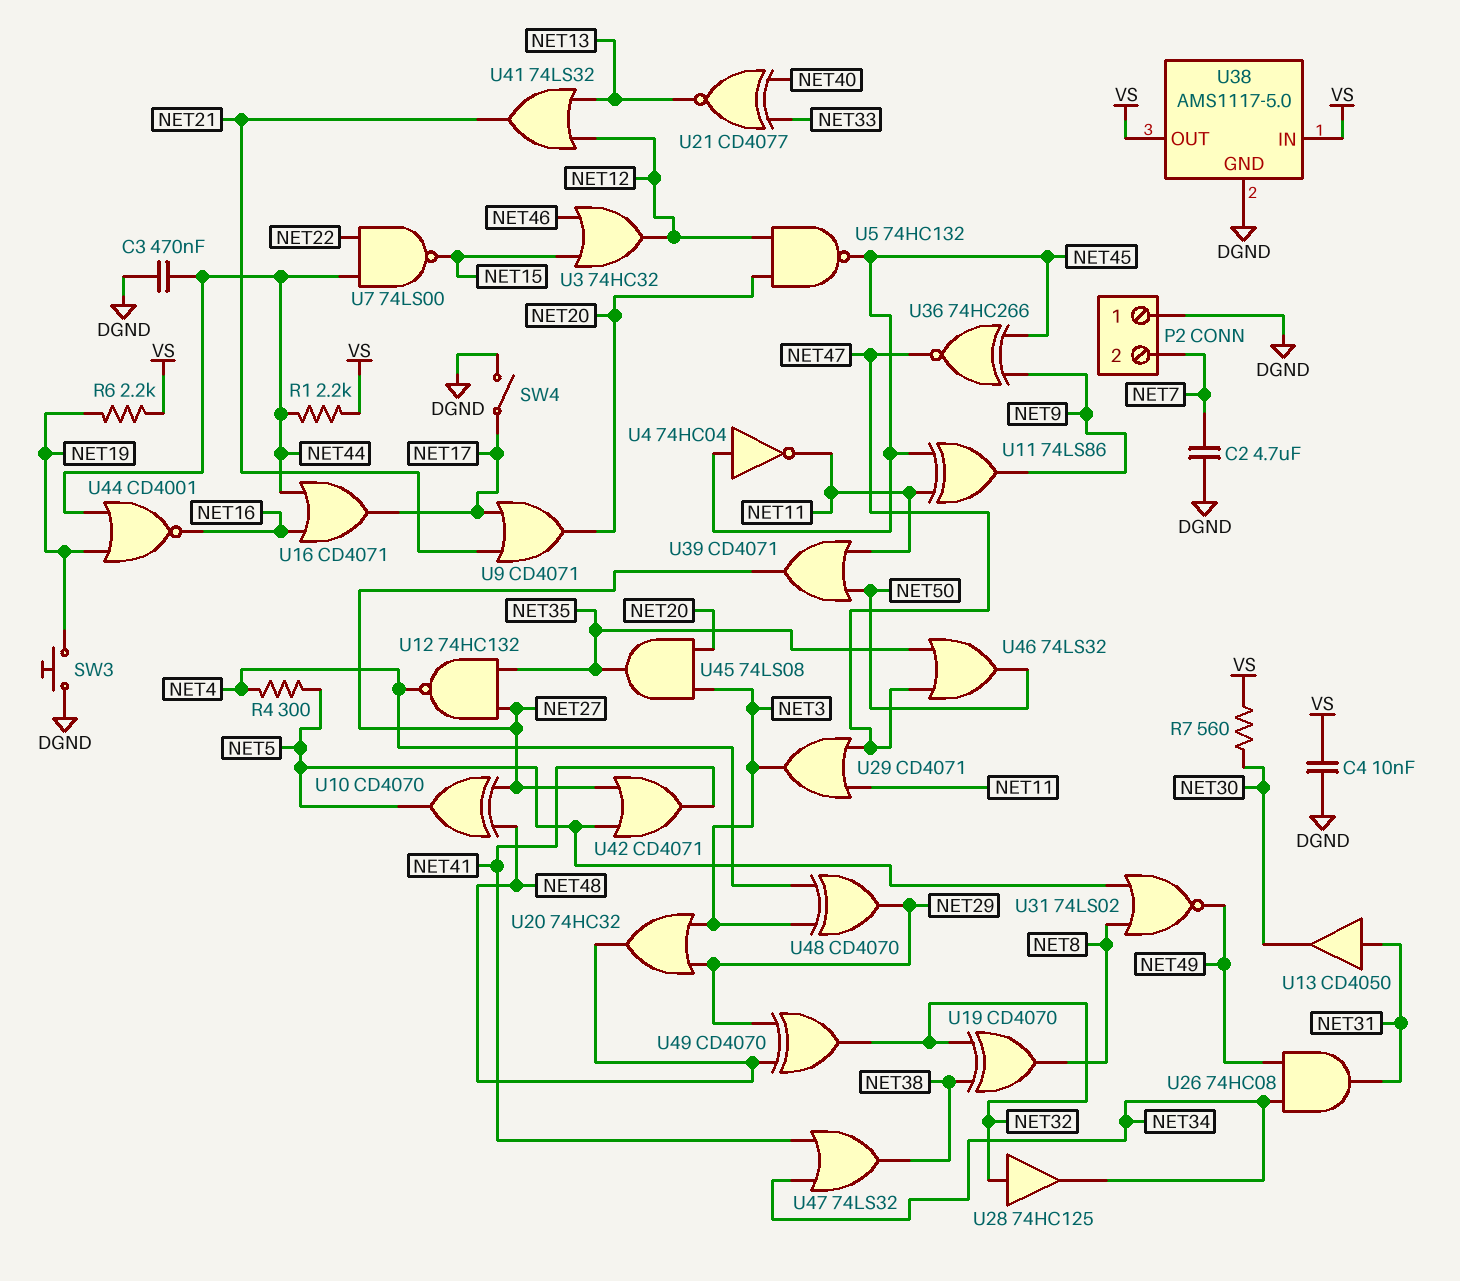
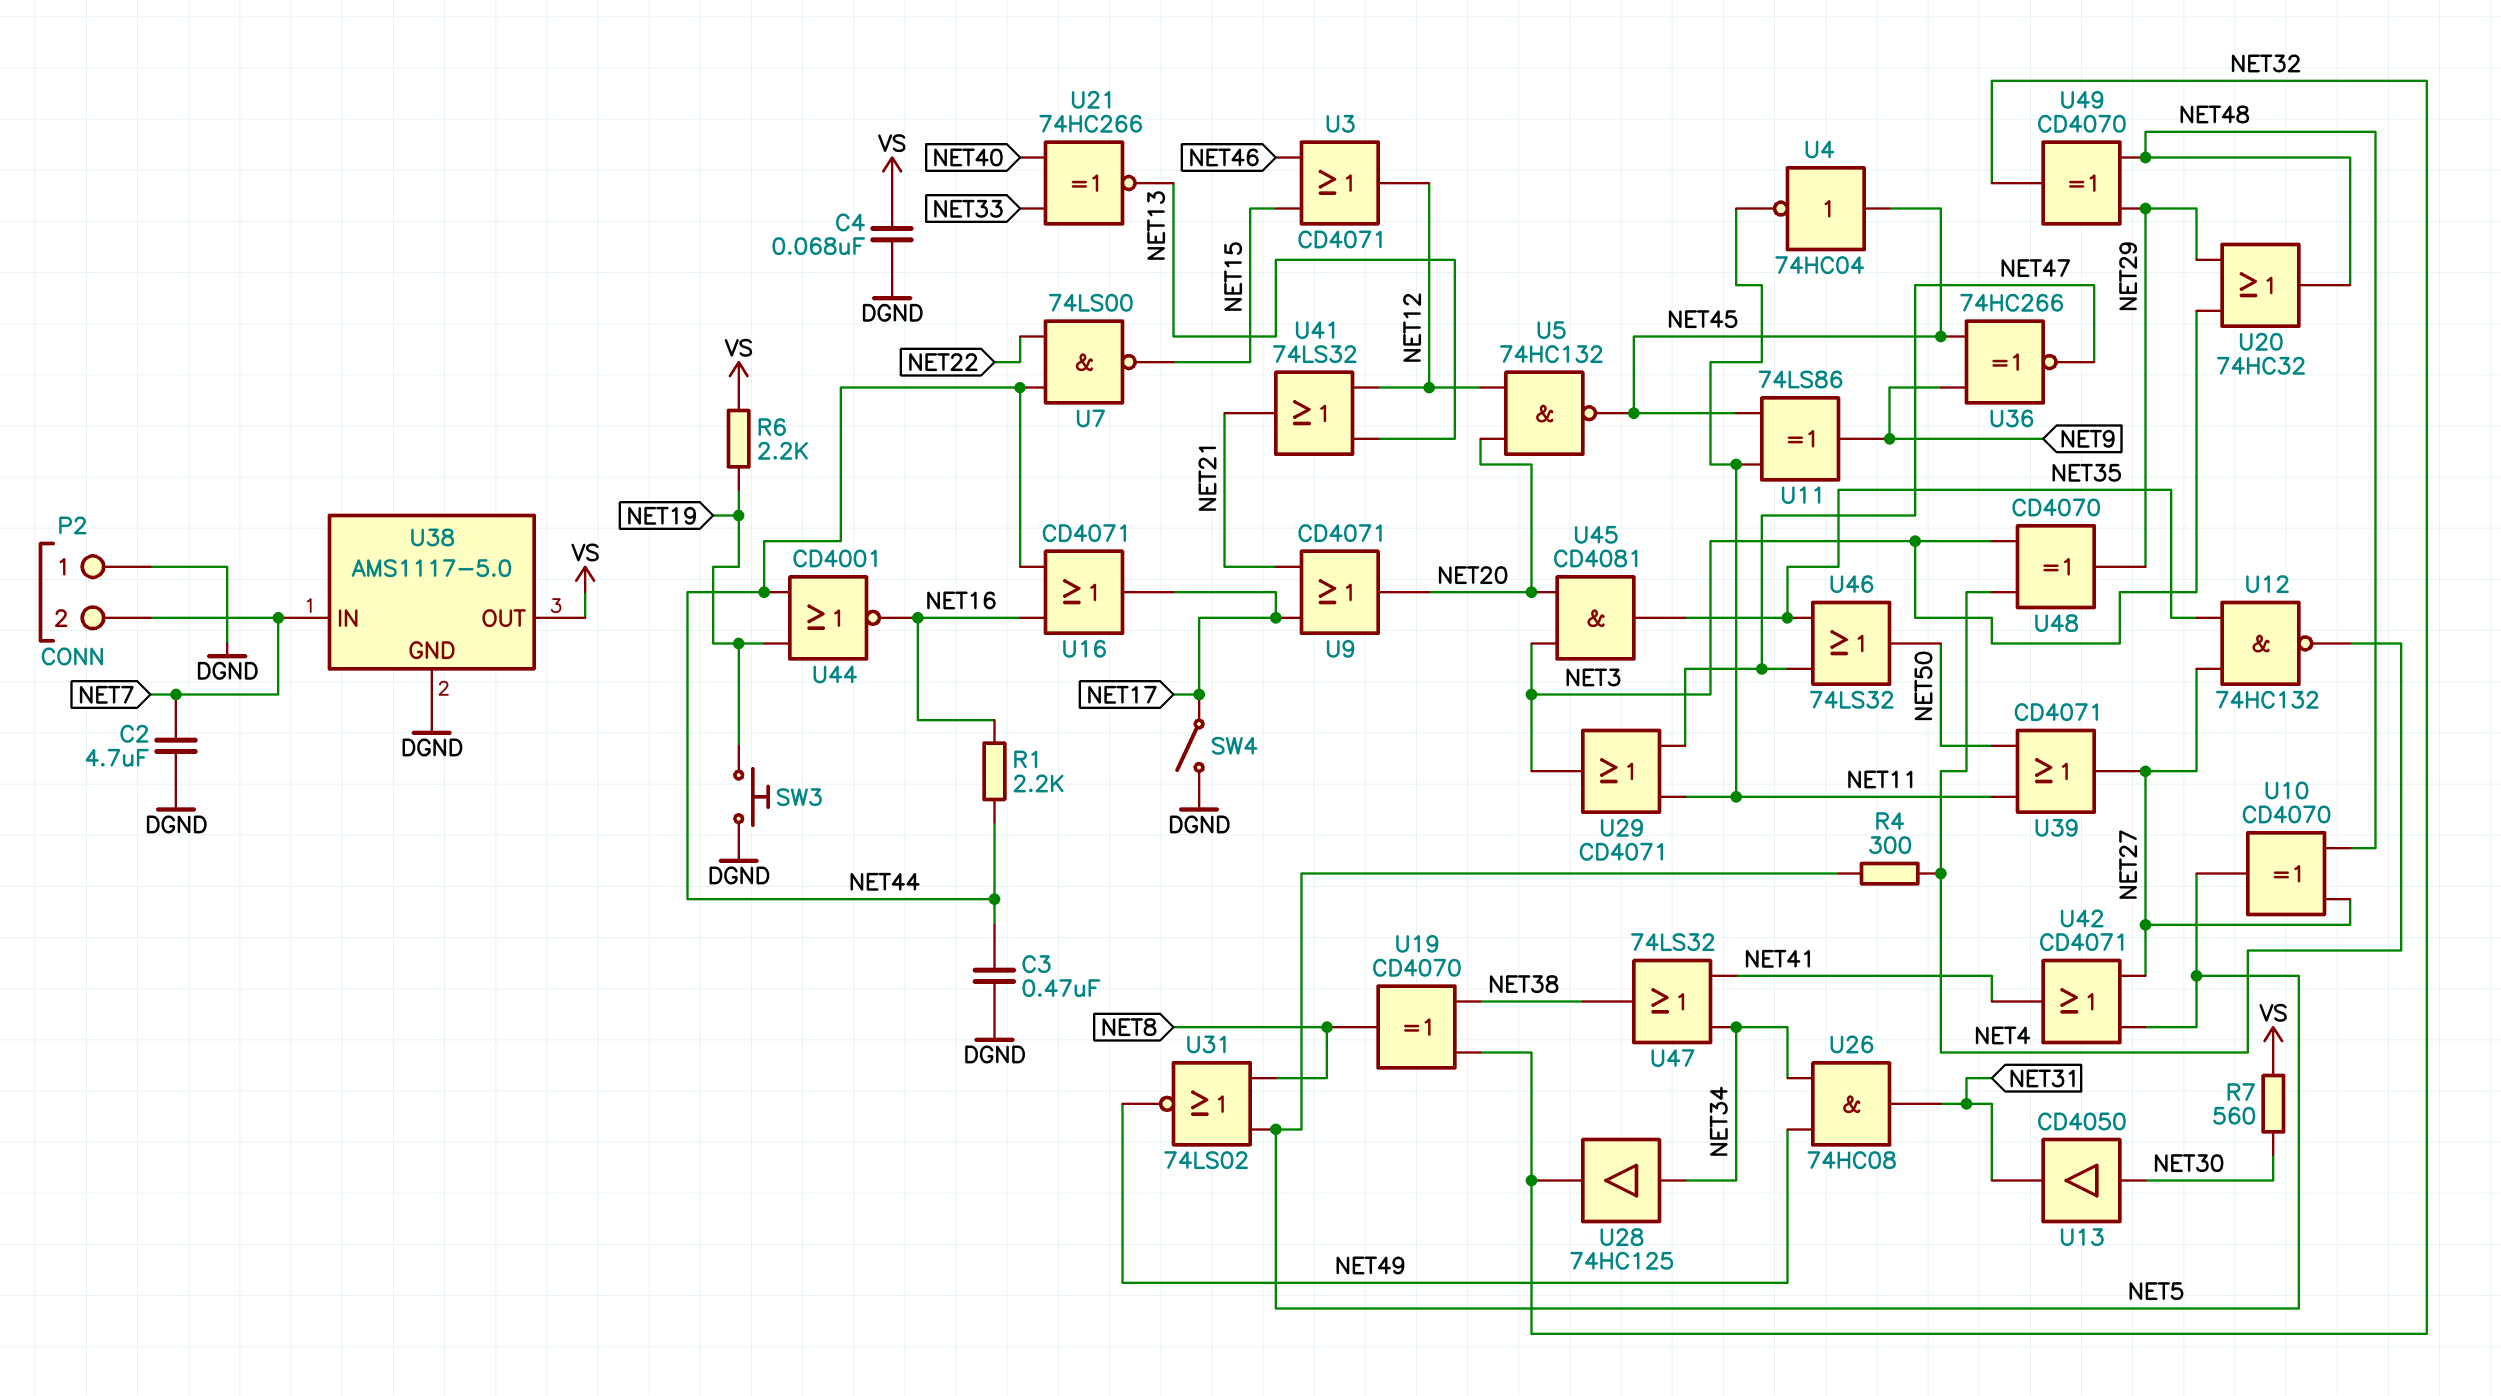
C4: 10nF (DGND, VS) -> 68nF (DGND, VS)
R1: 2.2k (NET44, VS) -> 2.2k (NET16, NET44)
U3: OR 74HC32 (in NET15, in NET46, out NET12) -> OR CD4071 (in NET15, in NET46, out NET12)
U13: buffer CD4050 (in NET31, out NET30) -> buffer CD4050 (in NET30, out NET31)
U21: XNOR CD4077 (in NET33, in NET40, out NET13) -> XNOR 74HC266 (in NET33, in NET40, out NET13)
U28: buffer 74HC125 (in NET32, out NET34) -> buffer 74HC125 (in NET34, out NET32)
U38 pin IN: VS -> NET7
U45: AND 74LS08 (in NET3, in NET20, out NET35) -> AND CD4081 (in NET3, in NET20, out NET35)

